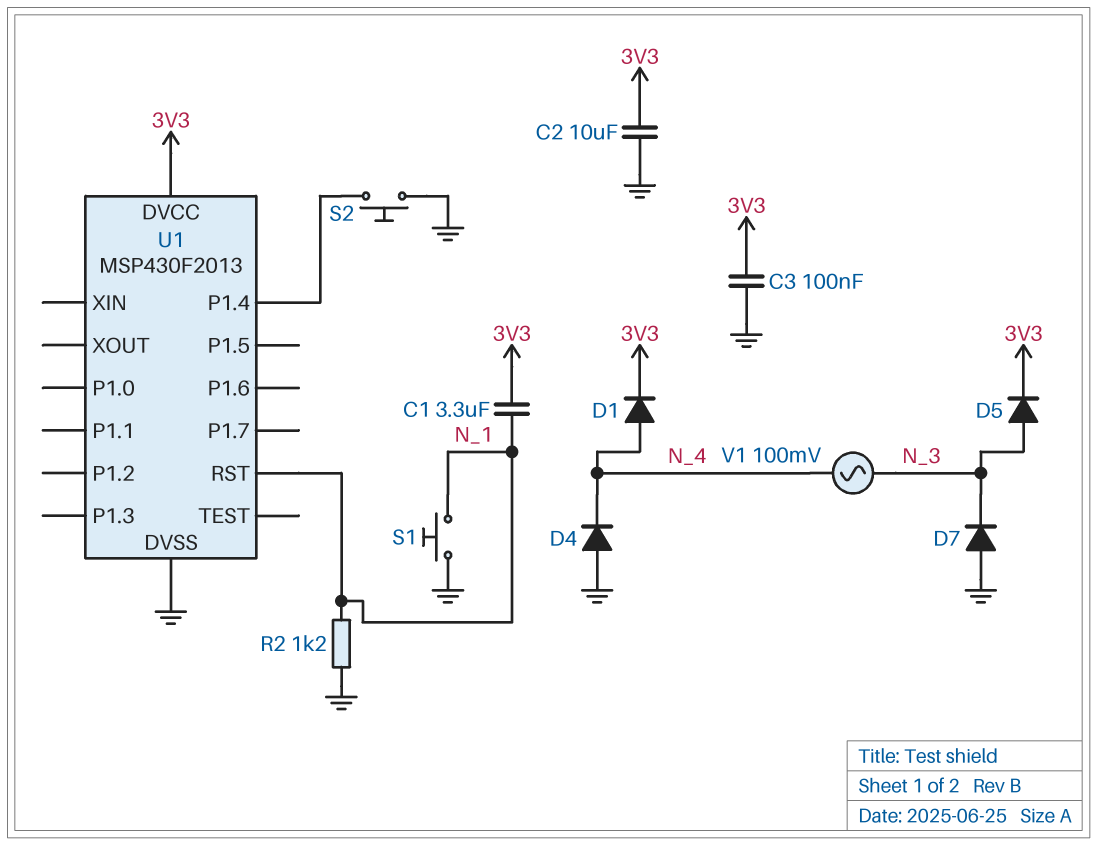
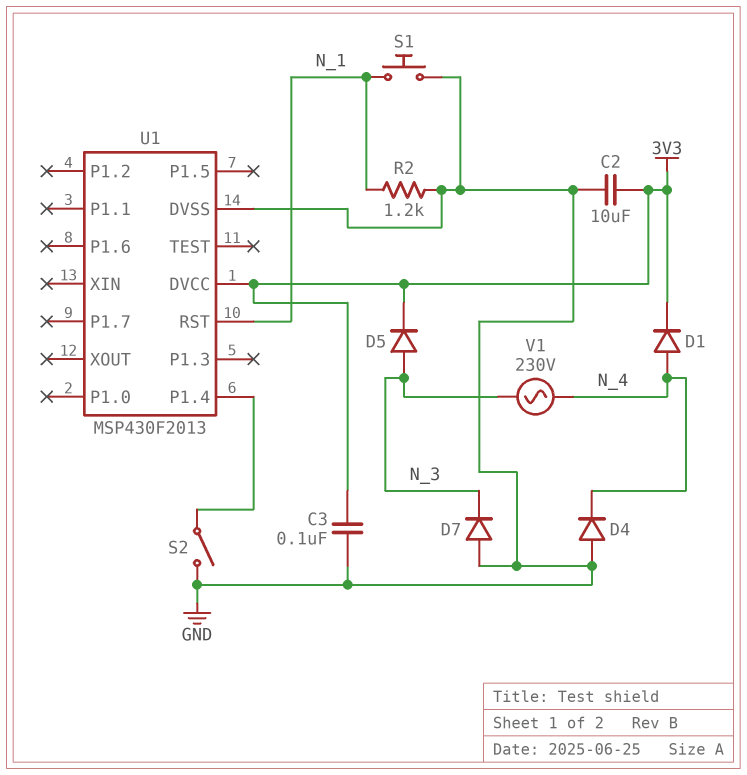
C1: 3.3uF (3V3, N_1) -> none
S2: button (GND, U1/P1.4) -> switch (GND, U1/P1.4)
V1: AC 100mV (N_3, N_4) -> AC 230V (N_3, N_4)

